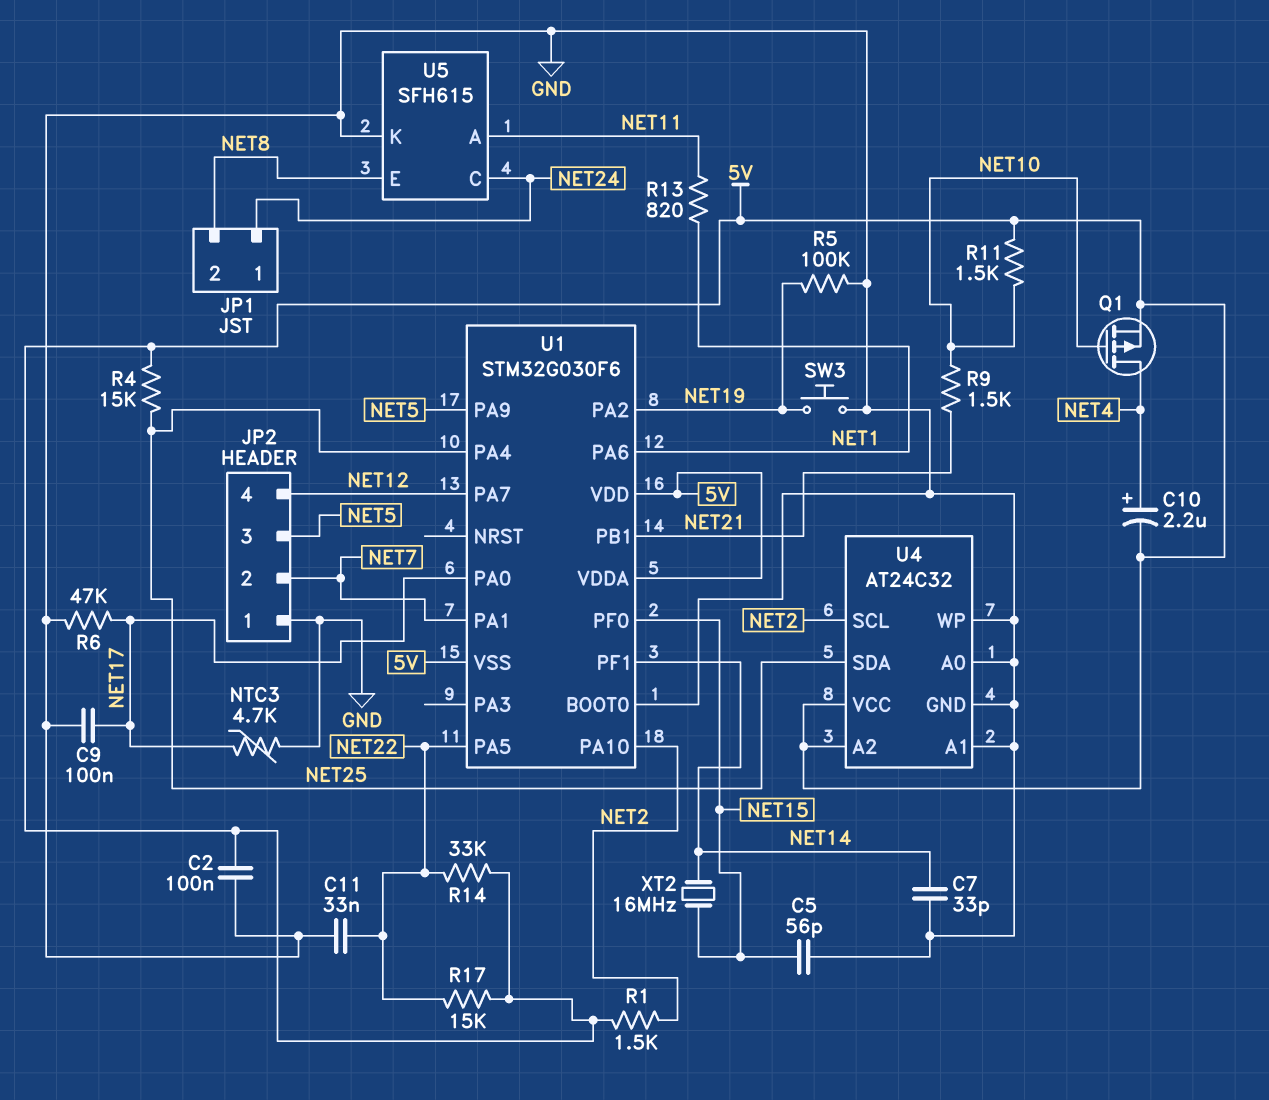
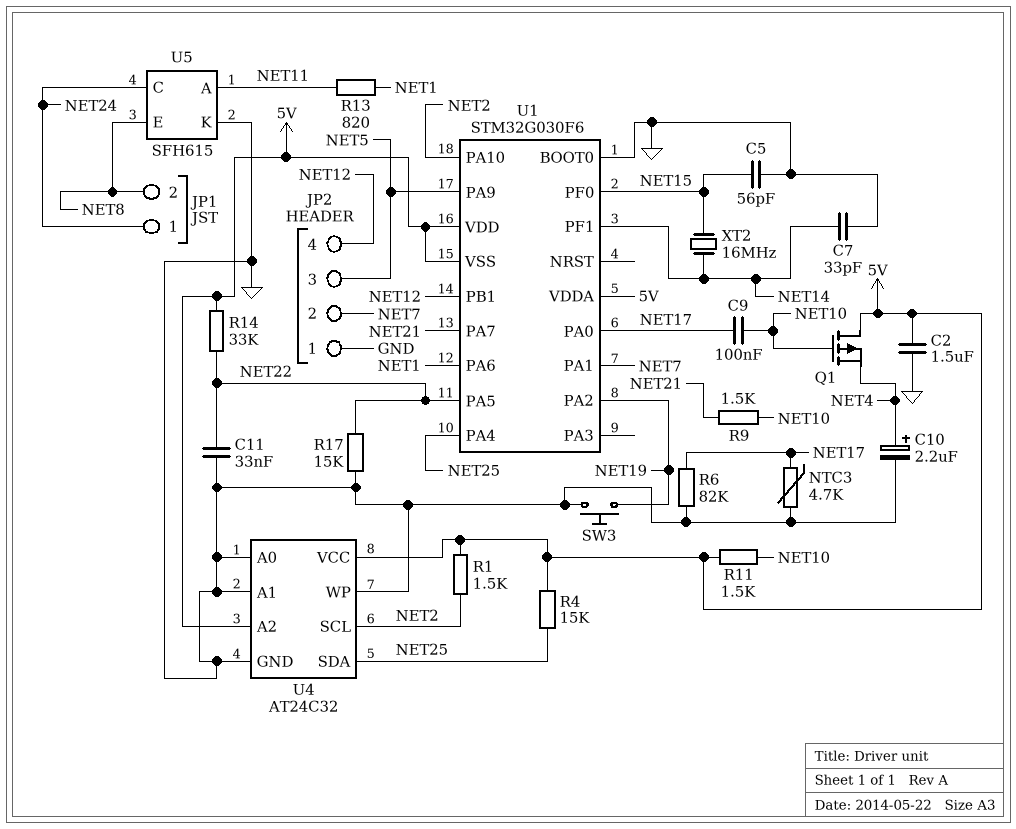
C2: 100nF (5V, GND) -> 1.5uF (5V, GND)
C9: 100nF (GND, NET17) -> 100nF (NET10, NET17)
C10: 2.2uF (plus NET4, minus 5V) -> 2.2uF (plus NET4, minus GND)
Q1: PMOS (G NET10, D NET4, S 5V) -> PMOS (G NET10, D 5V, S NET4)
R5: 100k (GND, NET19) -> none
R6: 47k (GND, NET17) -> 82k (GND, NET17)
R17: 15k (5V, NET22) -> 15k (GND, NET22)
U1 pin PA7: NET12 -> NET21
U1 pin PB1: NET21 -> NET12

